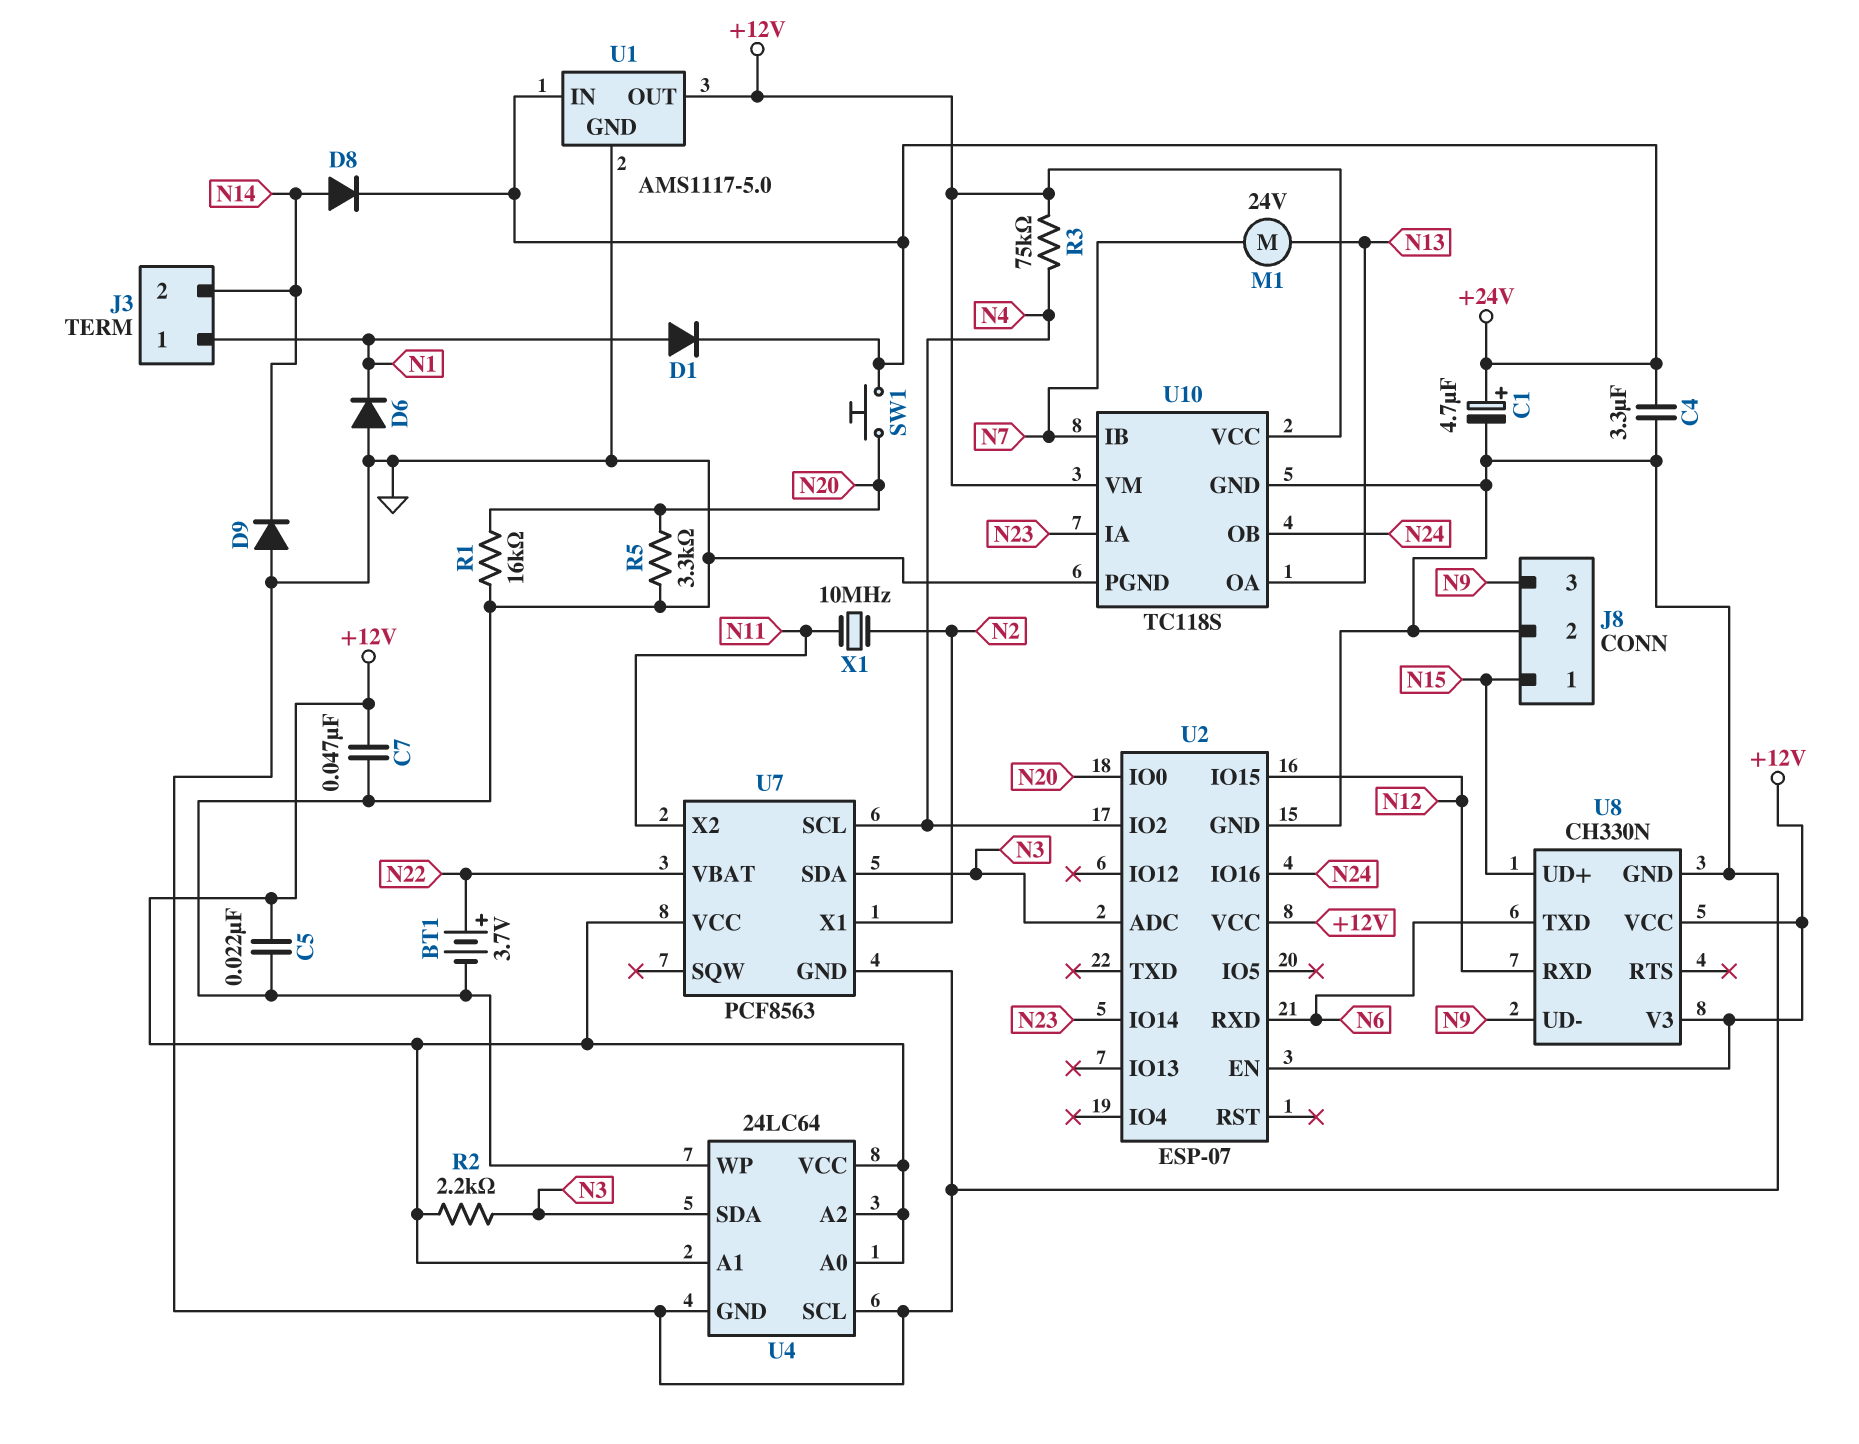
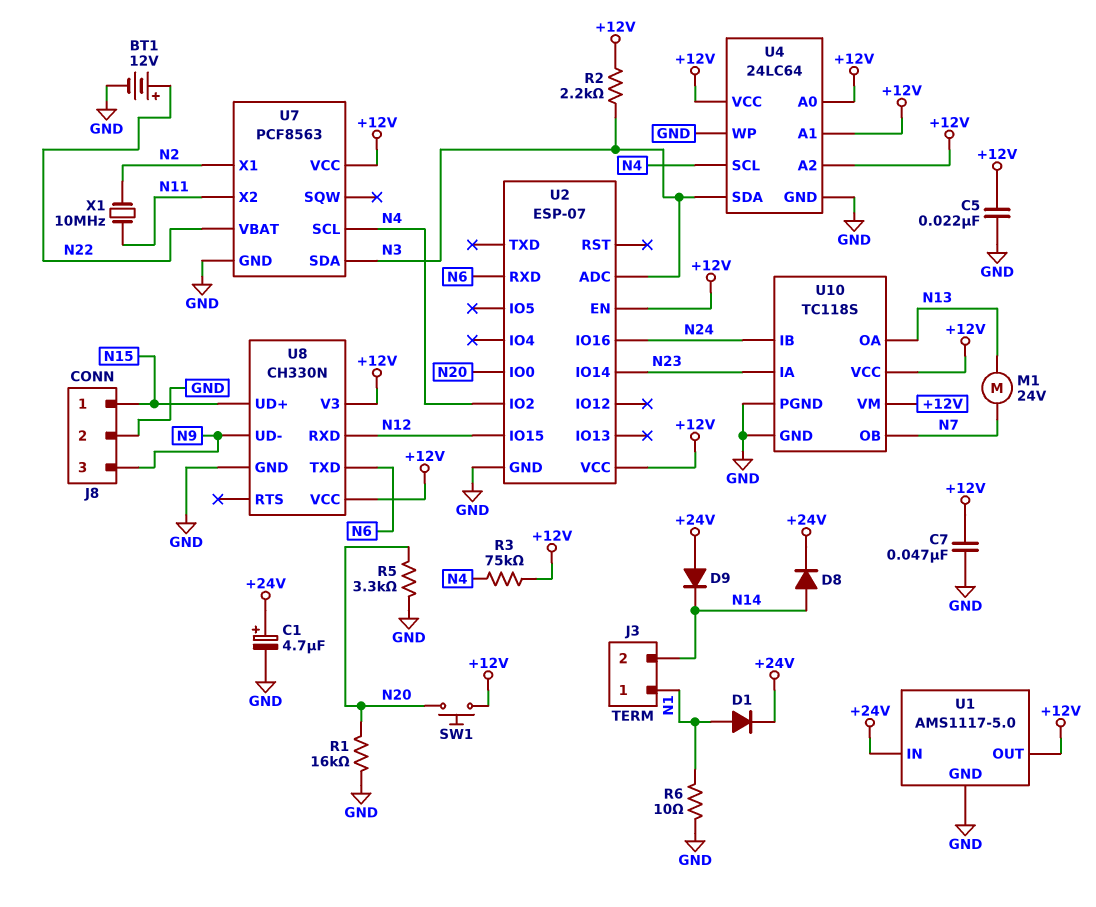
BT1: 3.7V (plus N22, minus GND) -> 12V (plus N22, minus GND)
C4: 3.3uF (+24V, GND) -> none
D6: diode (A GND, K N1) -> none
D9: diode (A GND, K N14) -> diode (A +24V, K N14)
R6: none -> 10 (GND, N1)
SW1: button (+24V, N20) -> button (+12V, N20)
U4 pin SCL: GND -> N4
U10 pin IB: N7 -> N24
U10 pin OB: N24 -> N7

